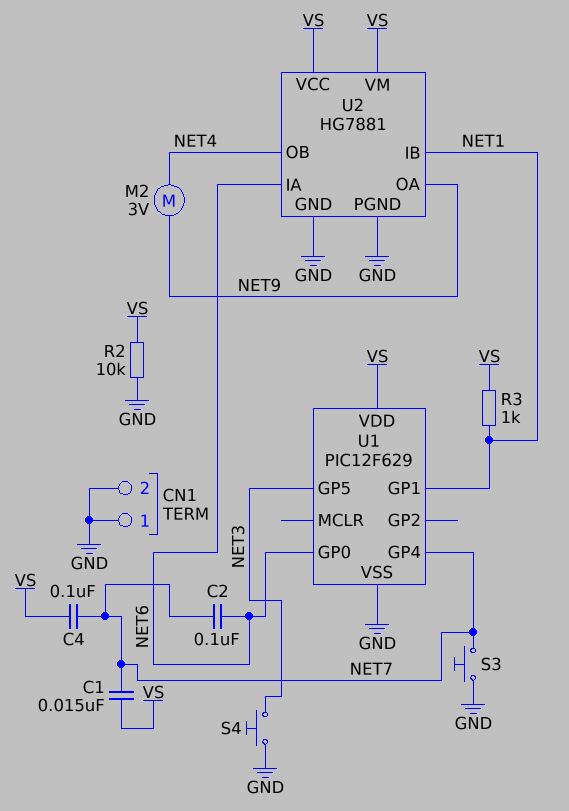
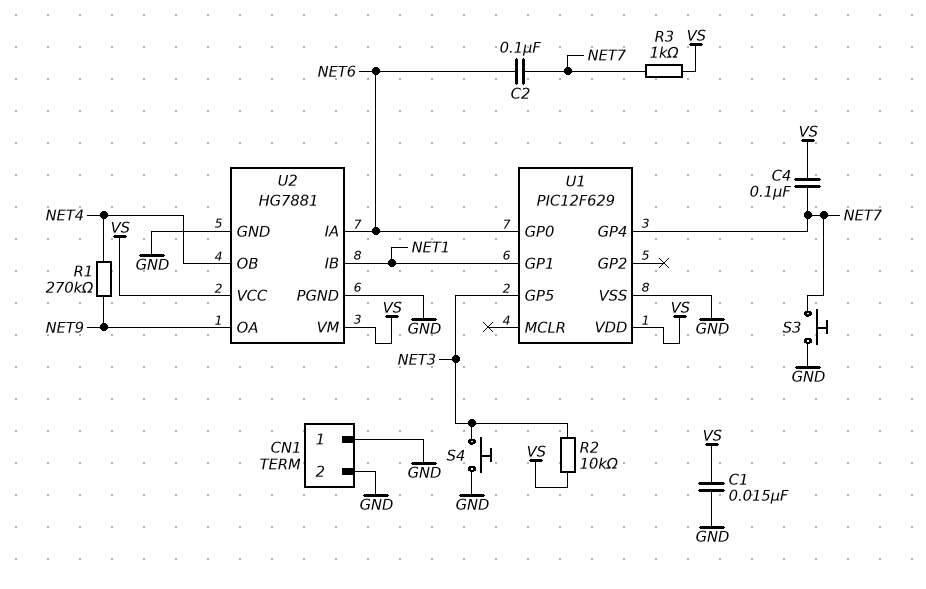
C1: 15nF (NET7, VS) -> 15nF (GND, VS)
M2: motor 3V (NET4, NET9) -> none
R1: none -> 270k (NET4, NET9)
R2: 10k (GND, VS) -> 10k (NET3, VS)
R3: 1k (NET1, VS) -> 1k (NET7, VS)

